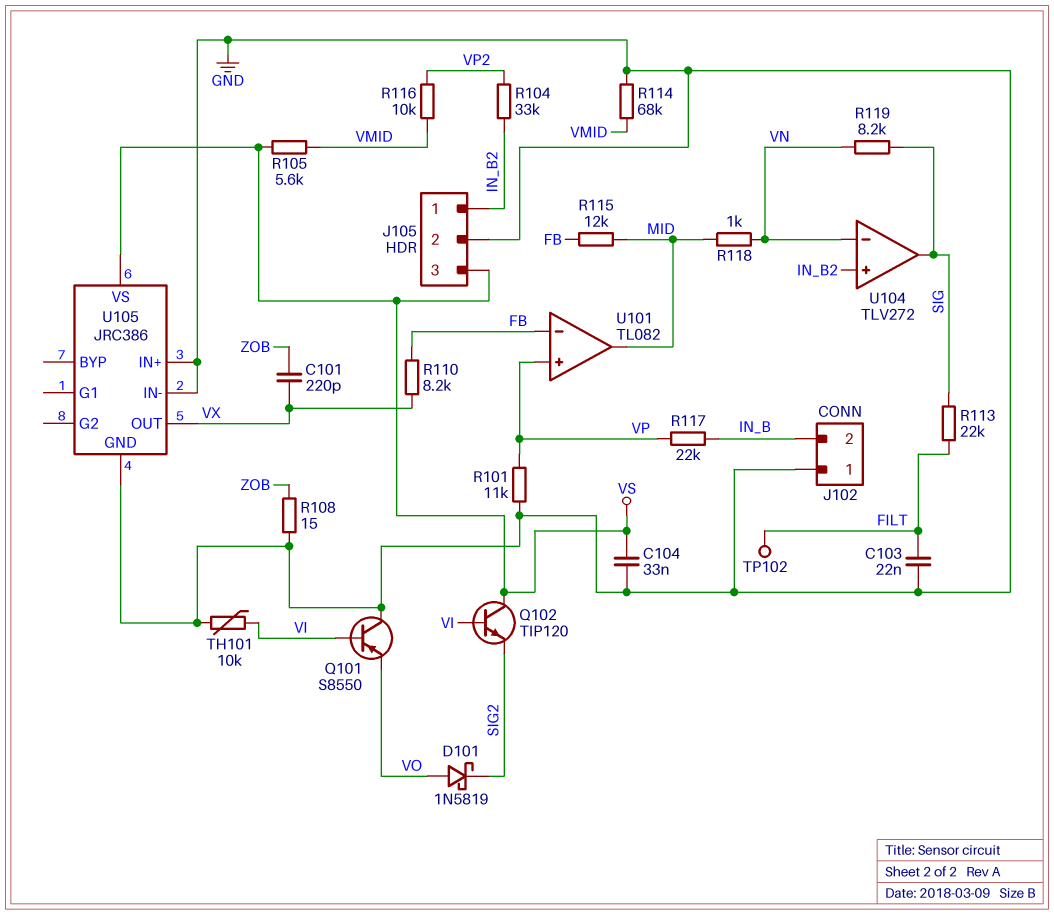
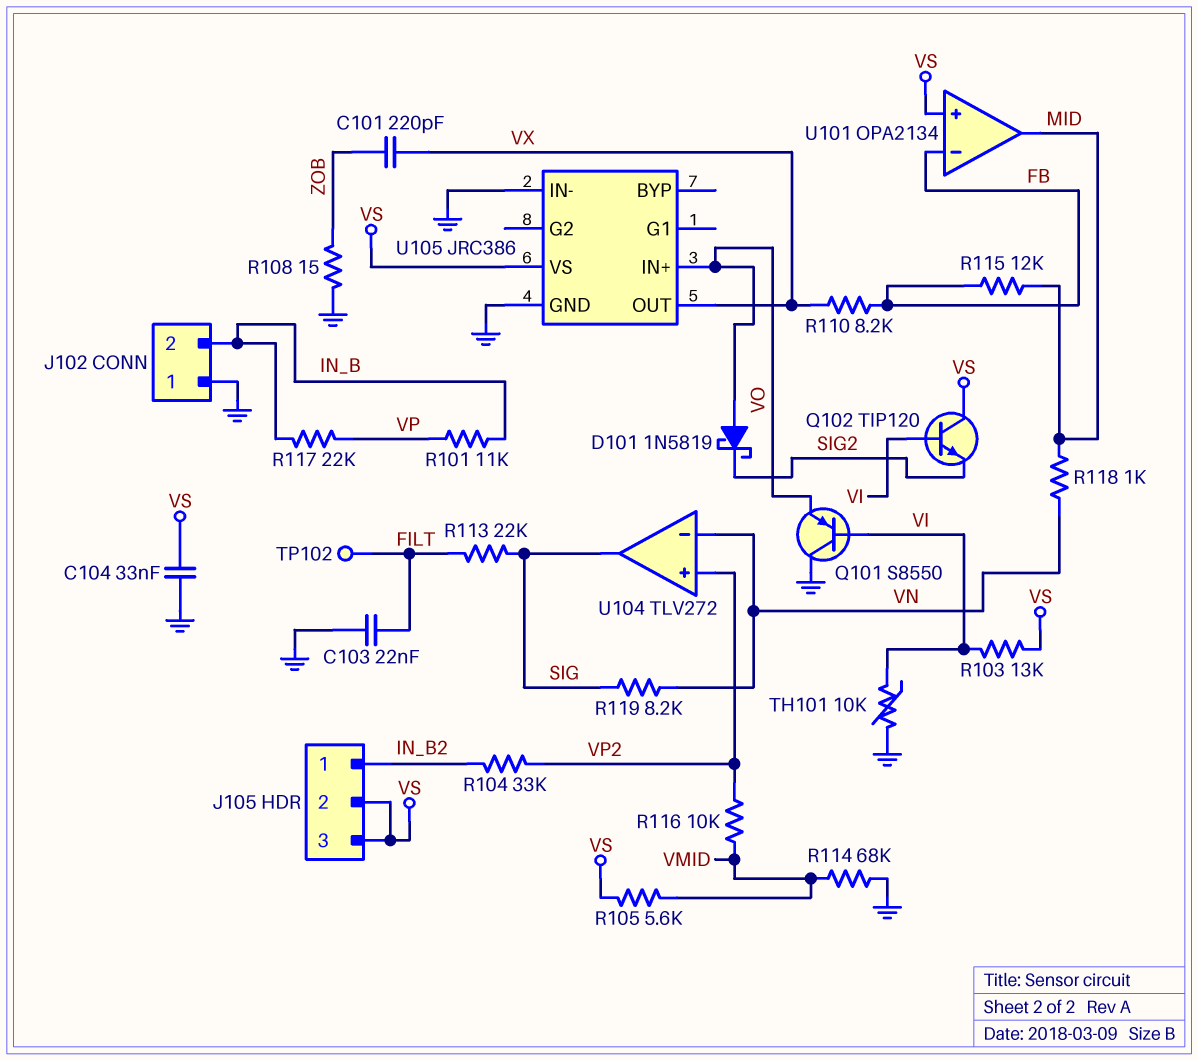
J105 pin 2: GND -> VS
R101: 11k (GND, VP) -> 11k (IN_B, VP)
R103: none -> 13k (VI, VS)
U101: TL082 -> OPA2134
U101 pin in+: VP -> VS
U104 pin in+: IN_B2 -> VP2
U105 pin IN+: GND -> VO

